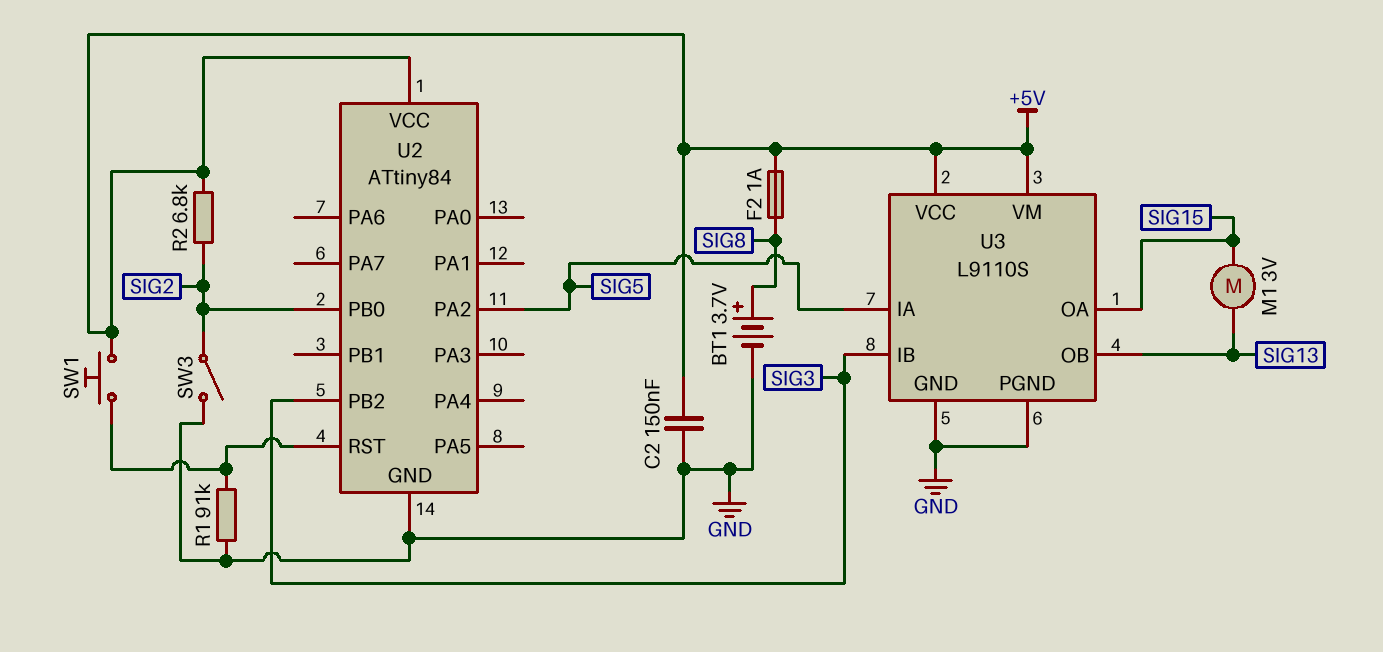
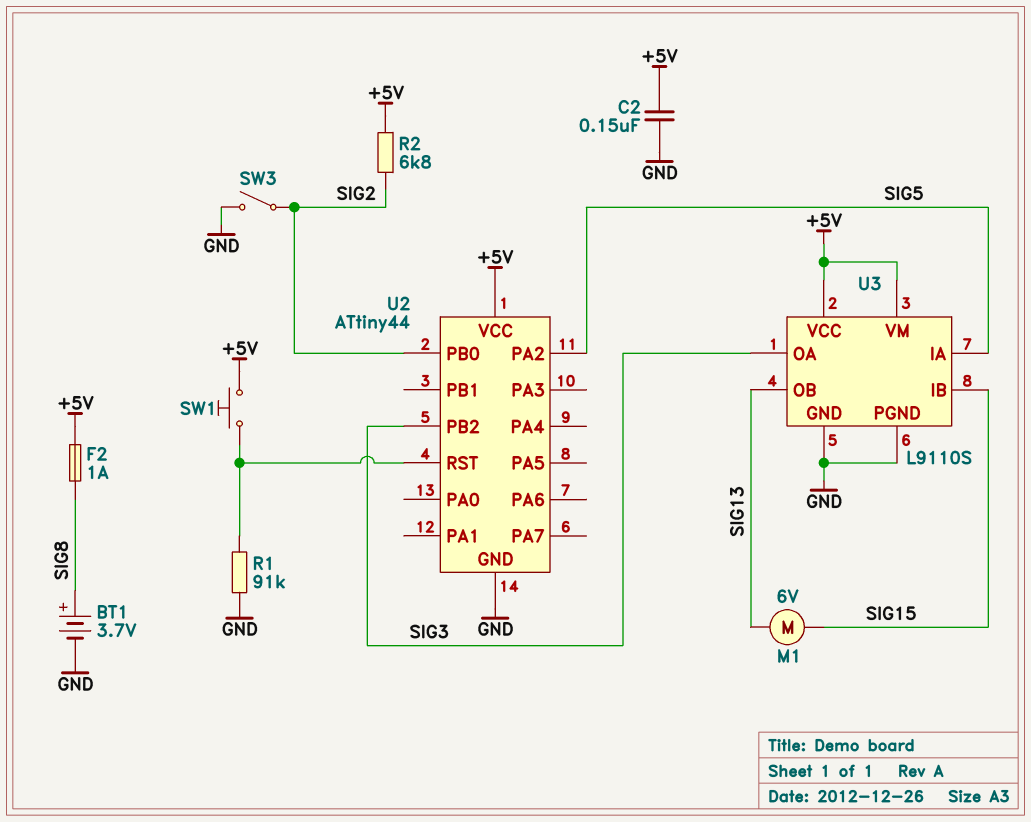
M1: motor 3V (SIG13, SIG15) -> motor 6V (SIG13, SIG15)
U2: ATtiny84 -> ATtiny44
U3 pin IB: SIG3 -> SIG15
U3 pin OA: SIG15 -> SIG3

